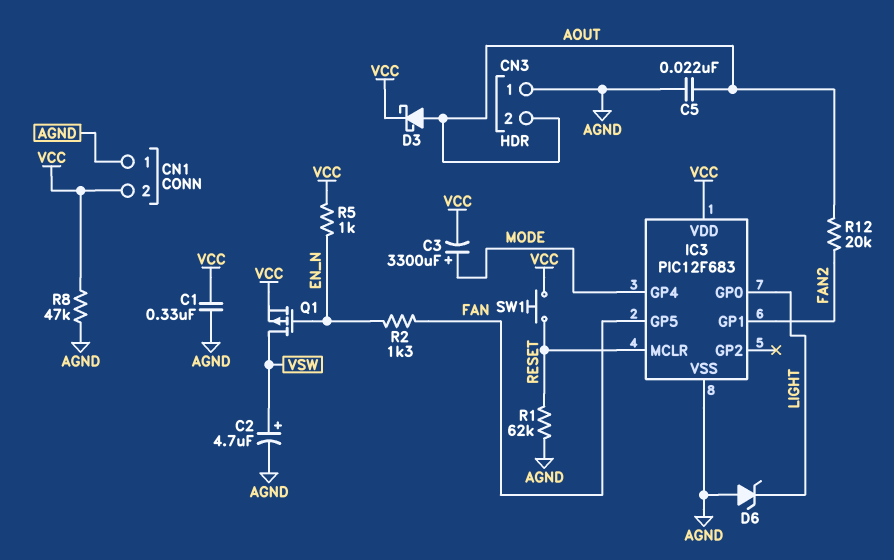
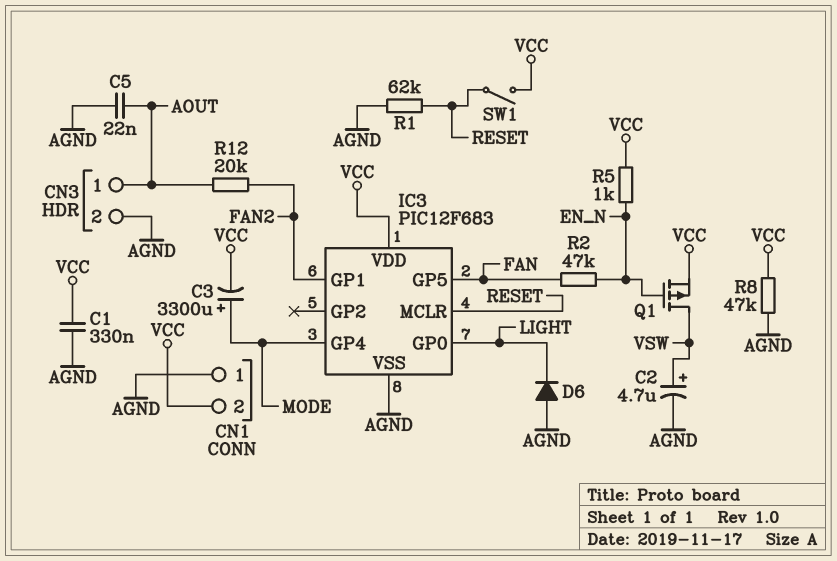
CN3 pin 1: AGND -> AOUT
CN3 pin 2: AOUT -> AGND
D3: schottky (A AOUT, K VCC) -> none
D6: zener (A AGND, K LIGHT) -> diode (A AGND, K LIGHT)
R2: 1.3k (EN_N, FAN) -> 47k (EN_N, FAN)
SW1: button (RESET, VCC) -> switch (RESET, VCC)

